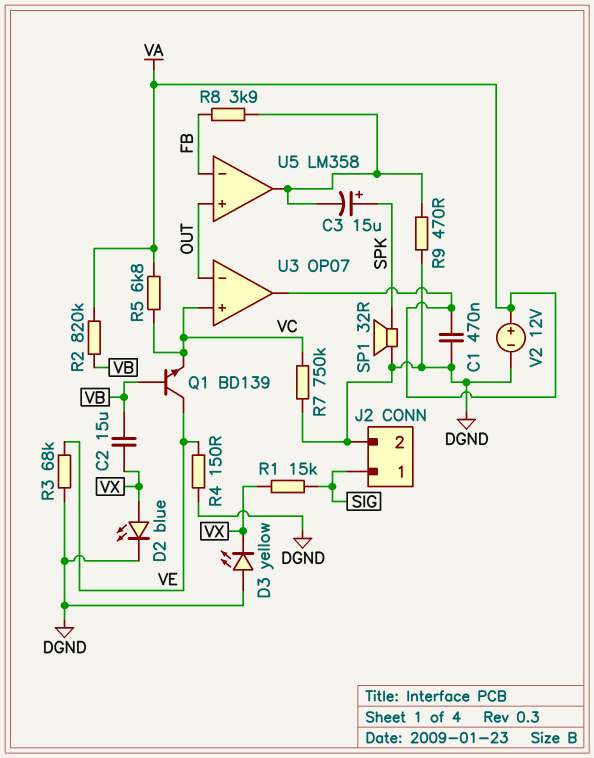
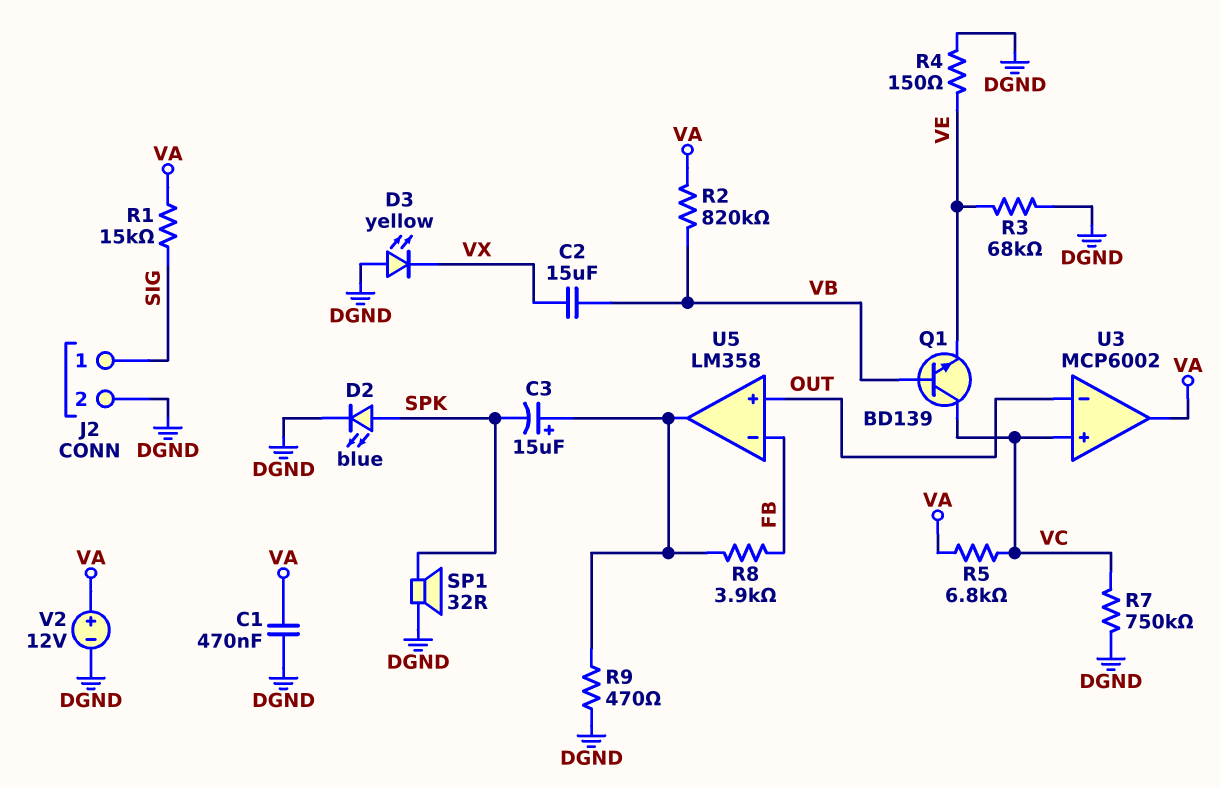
C3: 15uF (plus SPK, minus U5/out) -> 15uF (plus U5/out, minus SPK)
D2: LED blue (A VX, K DGND) -> LED blue (A SPK, K DGND)
Q1: NPN BD139 (B VB, C VE, E VC) -> NPN BD139 (B VB, C VC, E VE)
R1: 15k (SIG, VX) -> 15k (SIG, VA)
U3: OP07 -> MCP6002

